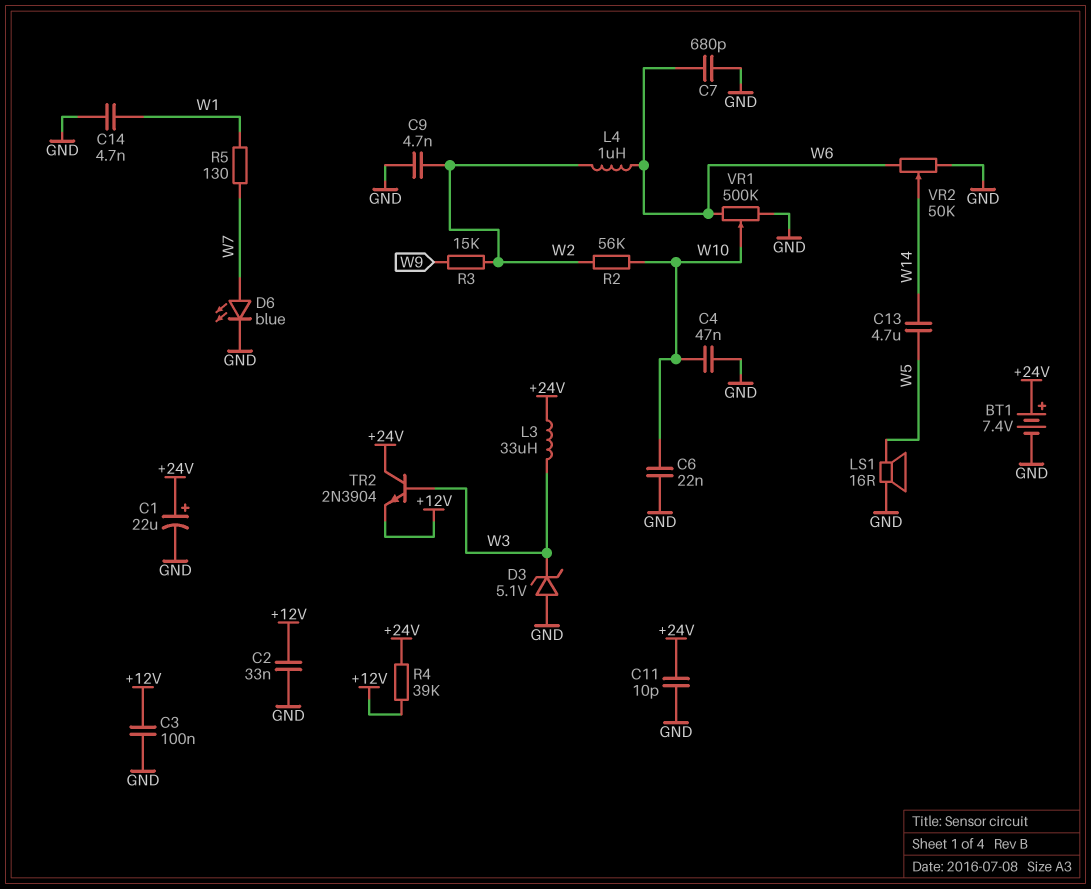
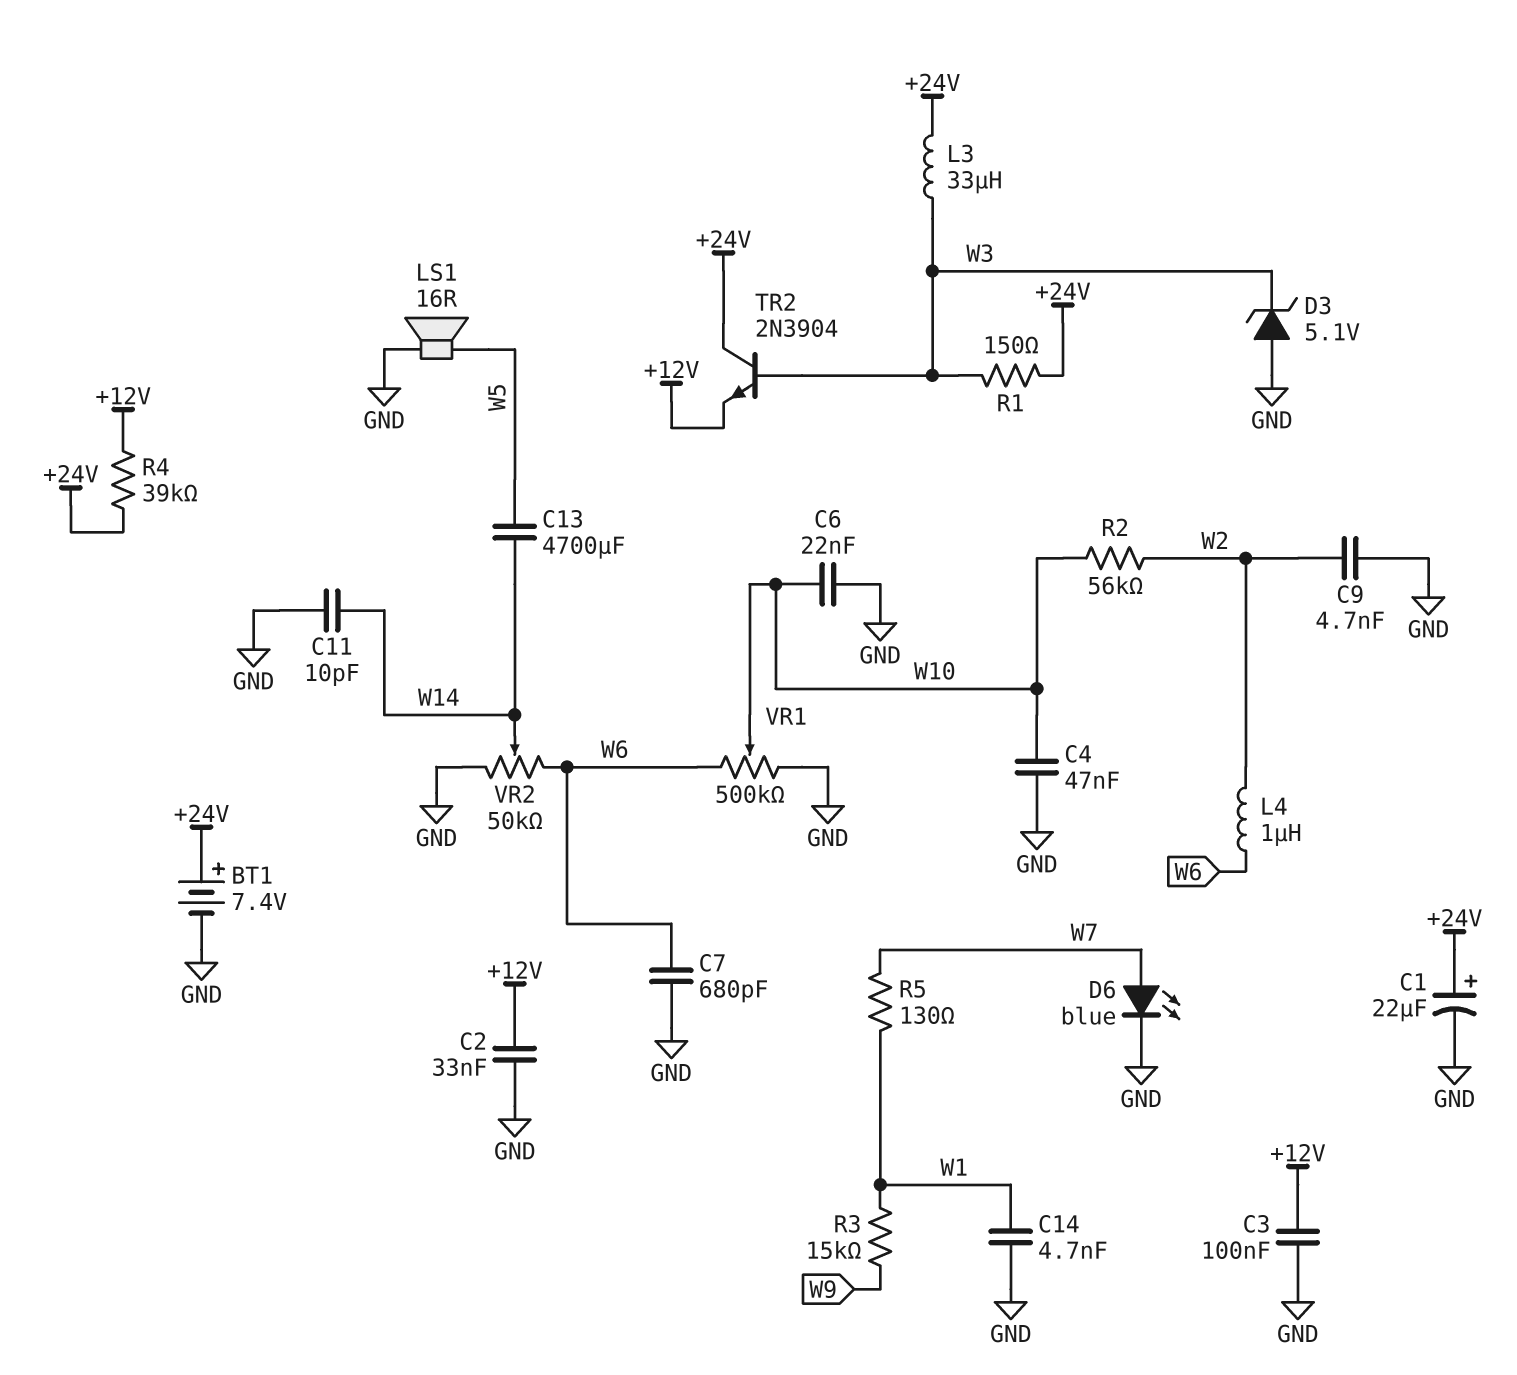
C11: 10pF (+24V, GND) -> 10pF (GND, W14)
C13: 4.7uF (W5, W14) -> 4700uF (W5, W14)
R1: none -> 150 (+24V, W3)
R3: 15k (W2, W9) -> 15k (W1, W9)

